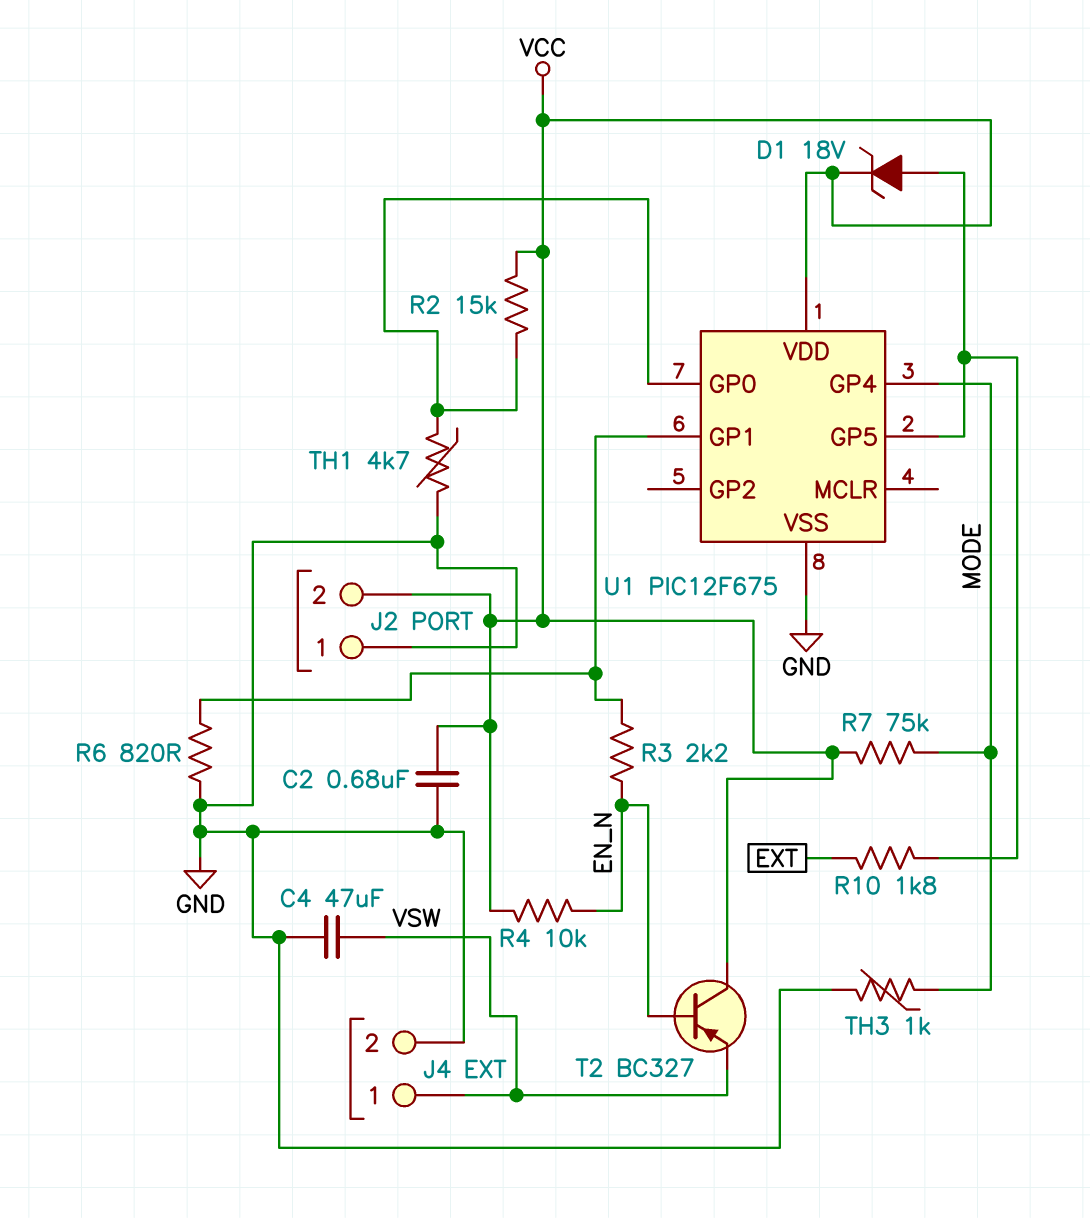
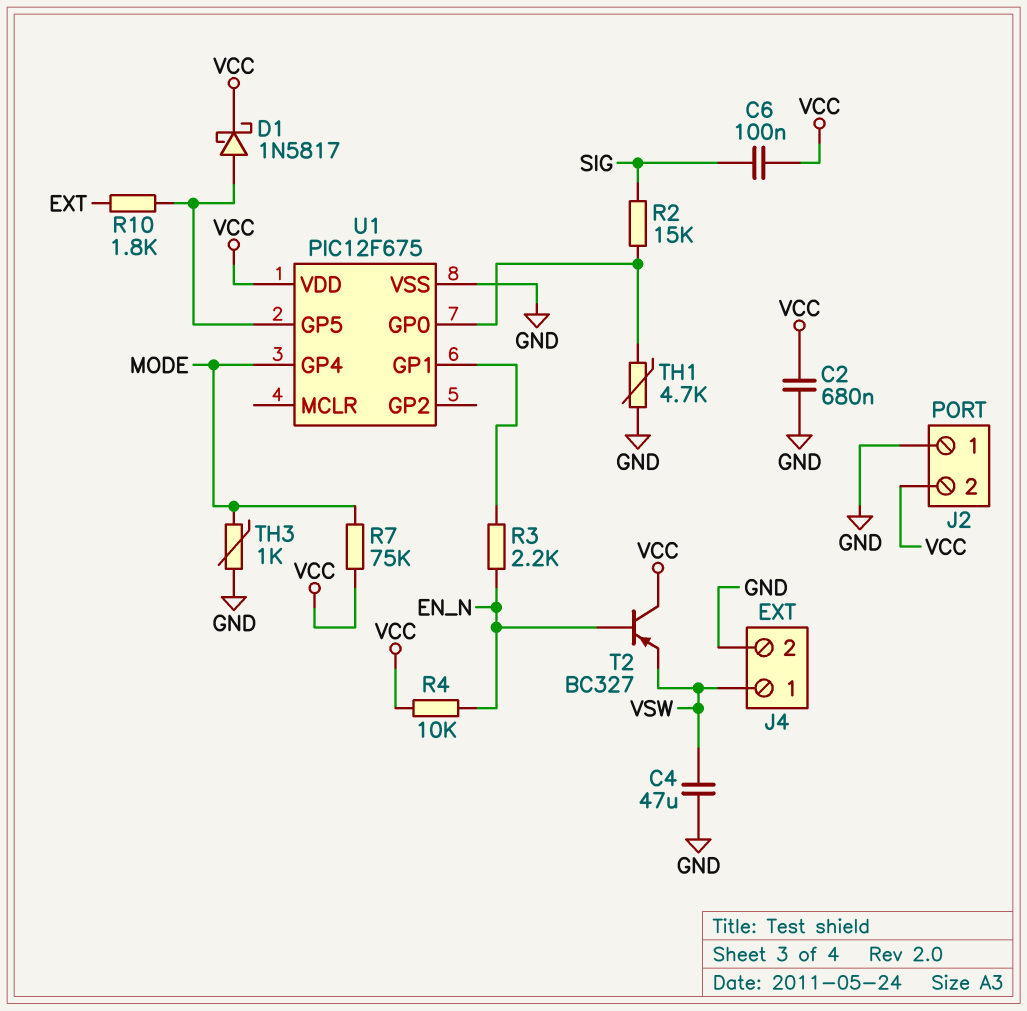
C6: none -> 100nF (SIG, VCC)
D1: zener 18V (A U1/GP5, K VCC) -> schottky 1N5817 (A U1/GP5, K VCC)
R2: 15k (U1/GP0, VCC) -> 15k (SIG, U1/GP0)
R6: 820 (GND, U1/GP1) -> none

